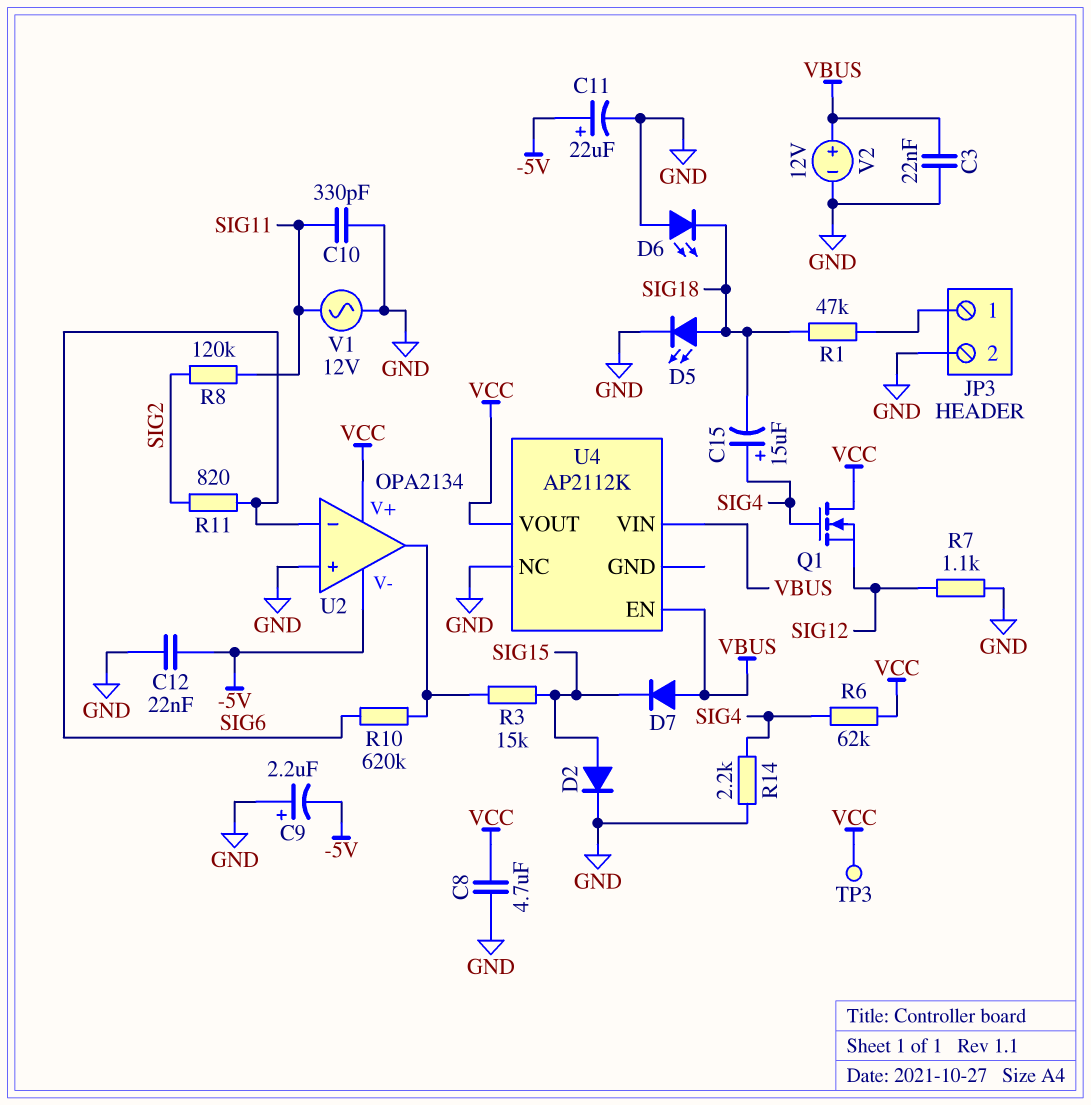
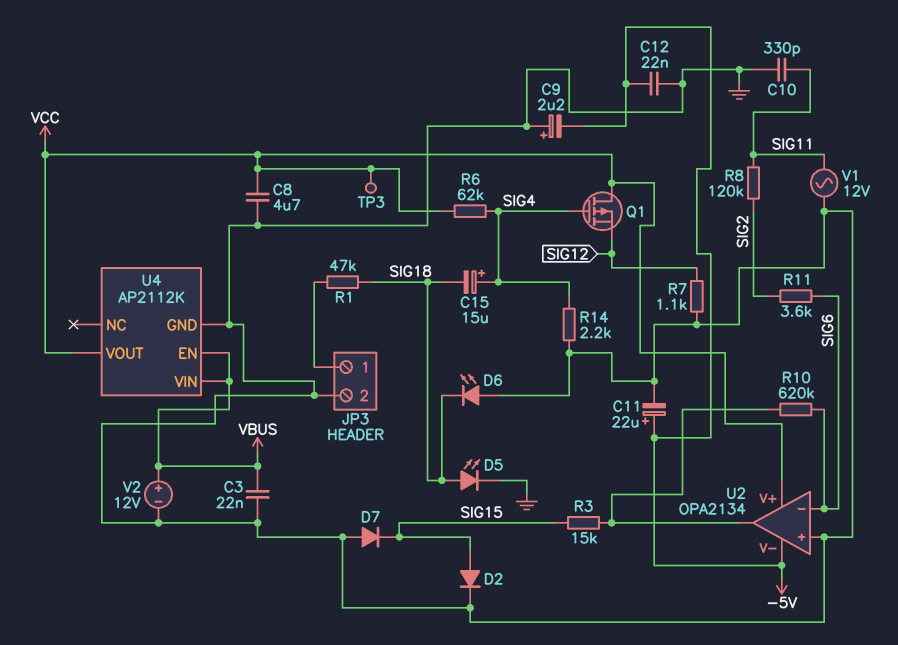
D7: diode (A VBUS, K SIG15) -> diode (A GND, K SIG15)
Q1: NMOS (G SIG4, D VCC, S SIG12) -> PMOS (G SIG4, D VCC, S SIG12)
R11: 820 (SIG2, SIG6) -> 3.6k (SIG2, SIG6)
U4 pin GND: none -> GND
U4 pin NC: GND -> none

